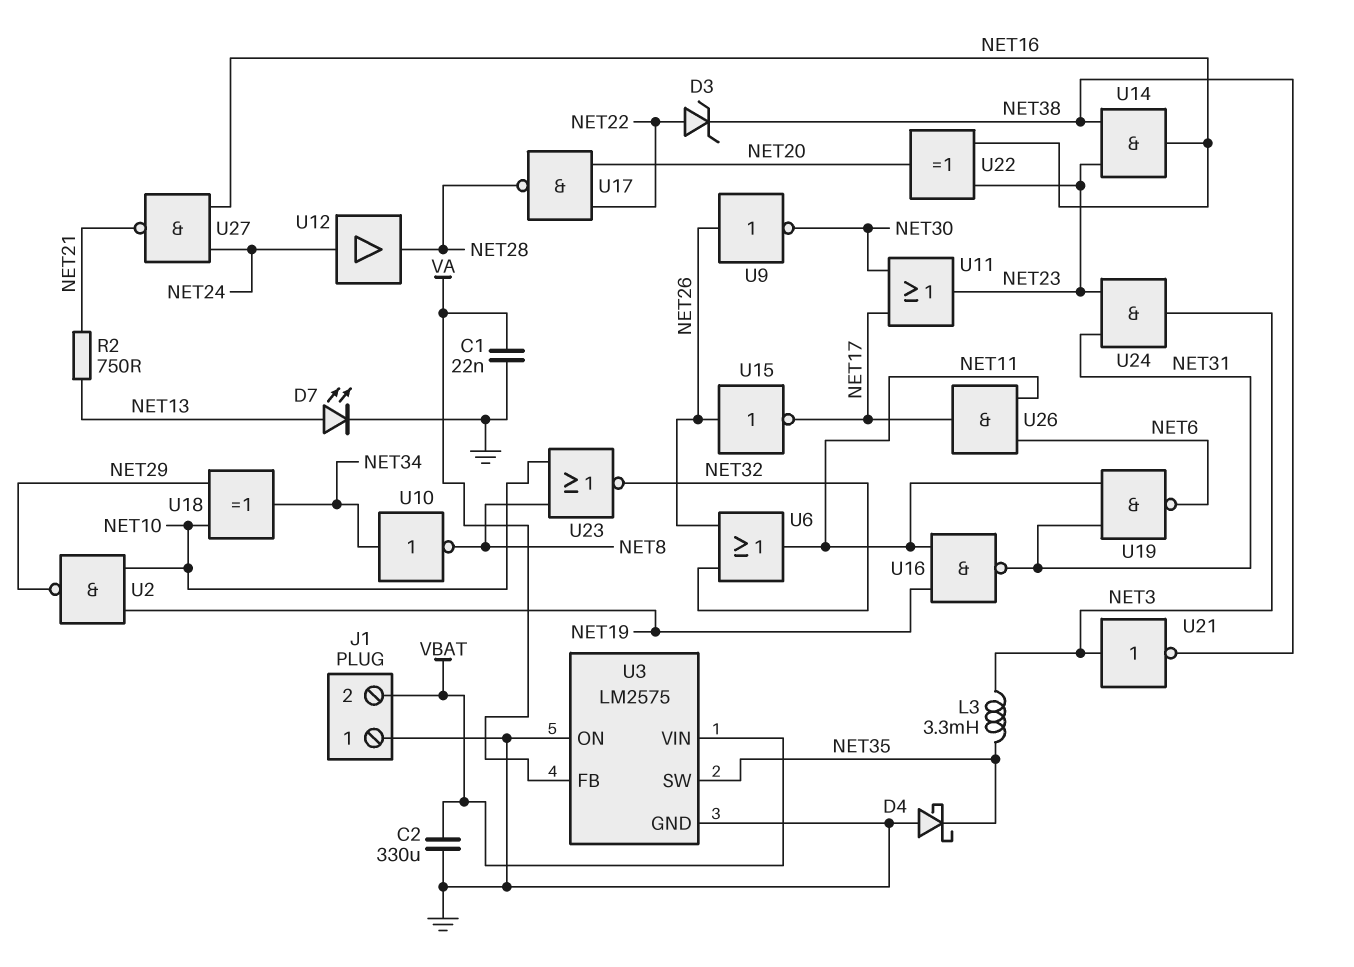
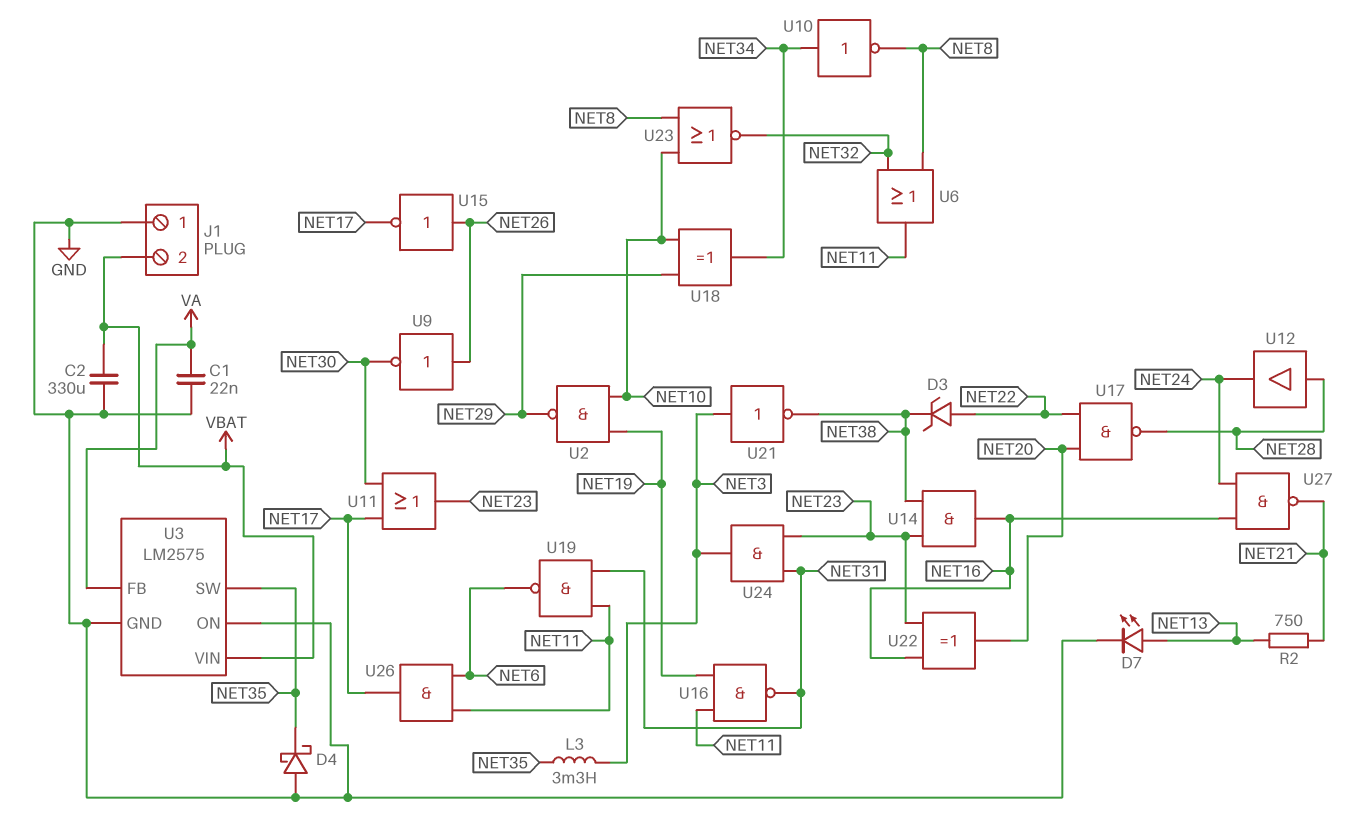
U6: OR (in NET26, in NET32, out NET11) -> OR (in NET8, in NET32, out NET11)
U12: buffer (in NET24, out NET28) -> buffer (in NET28, out NET24)

